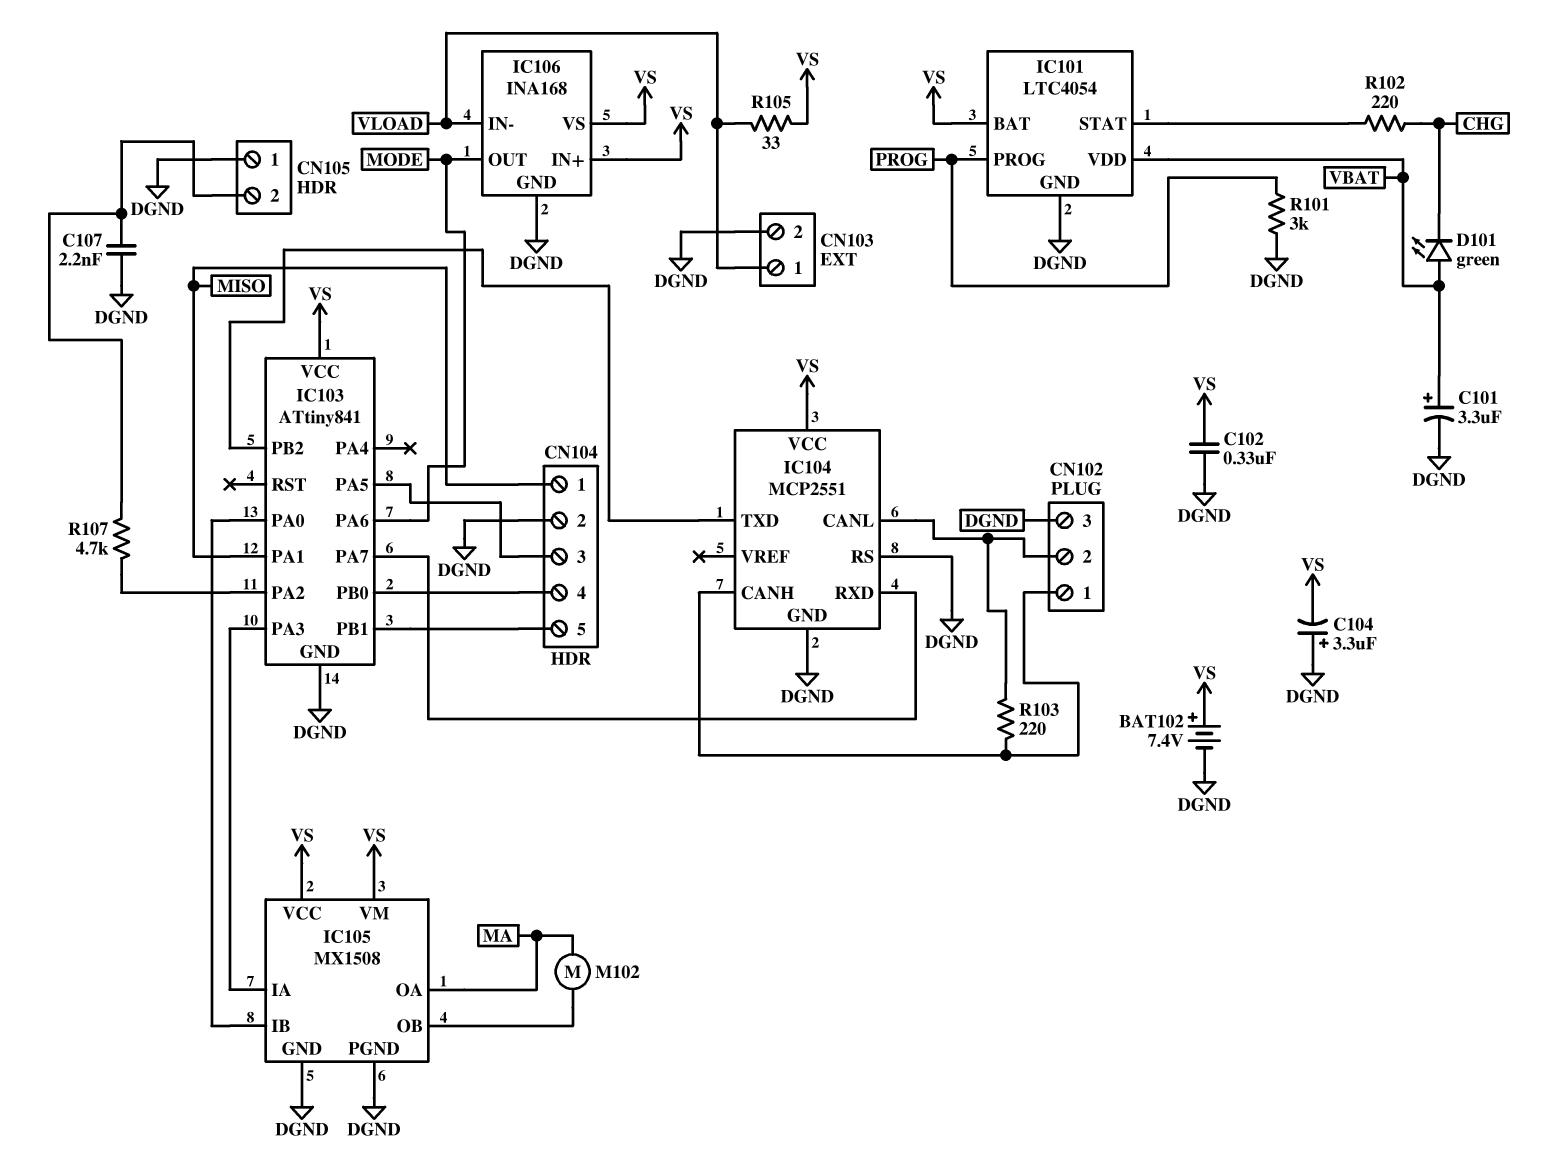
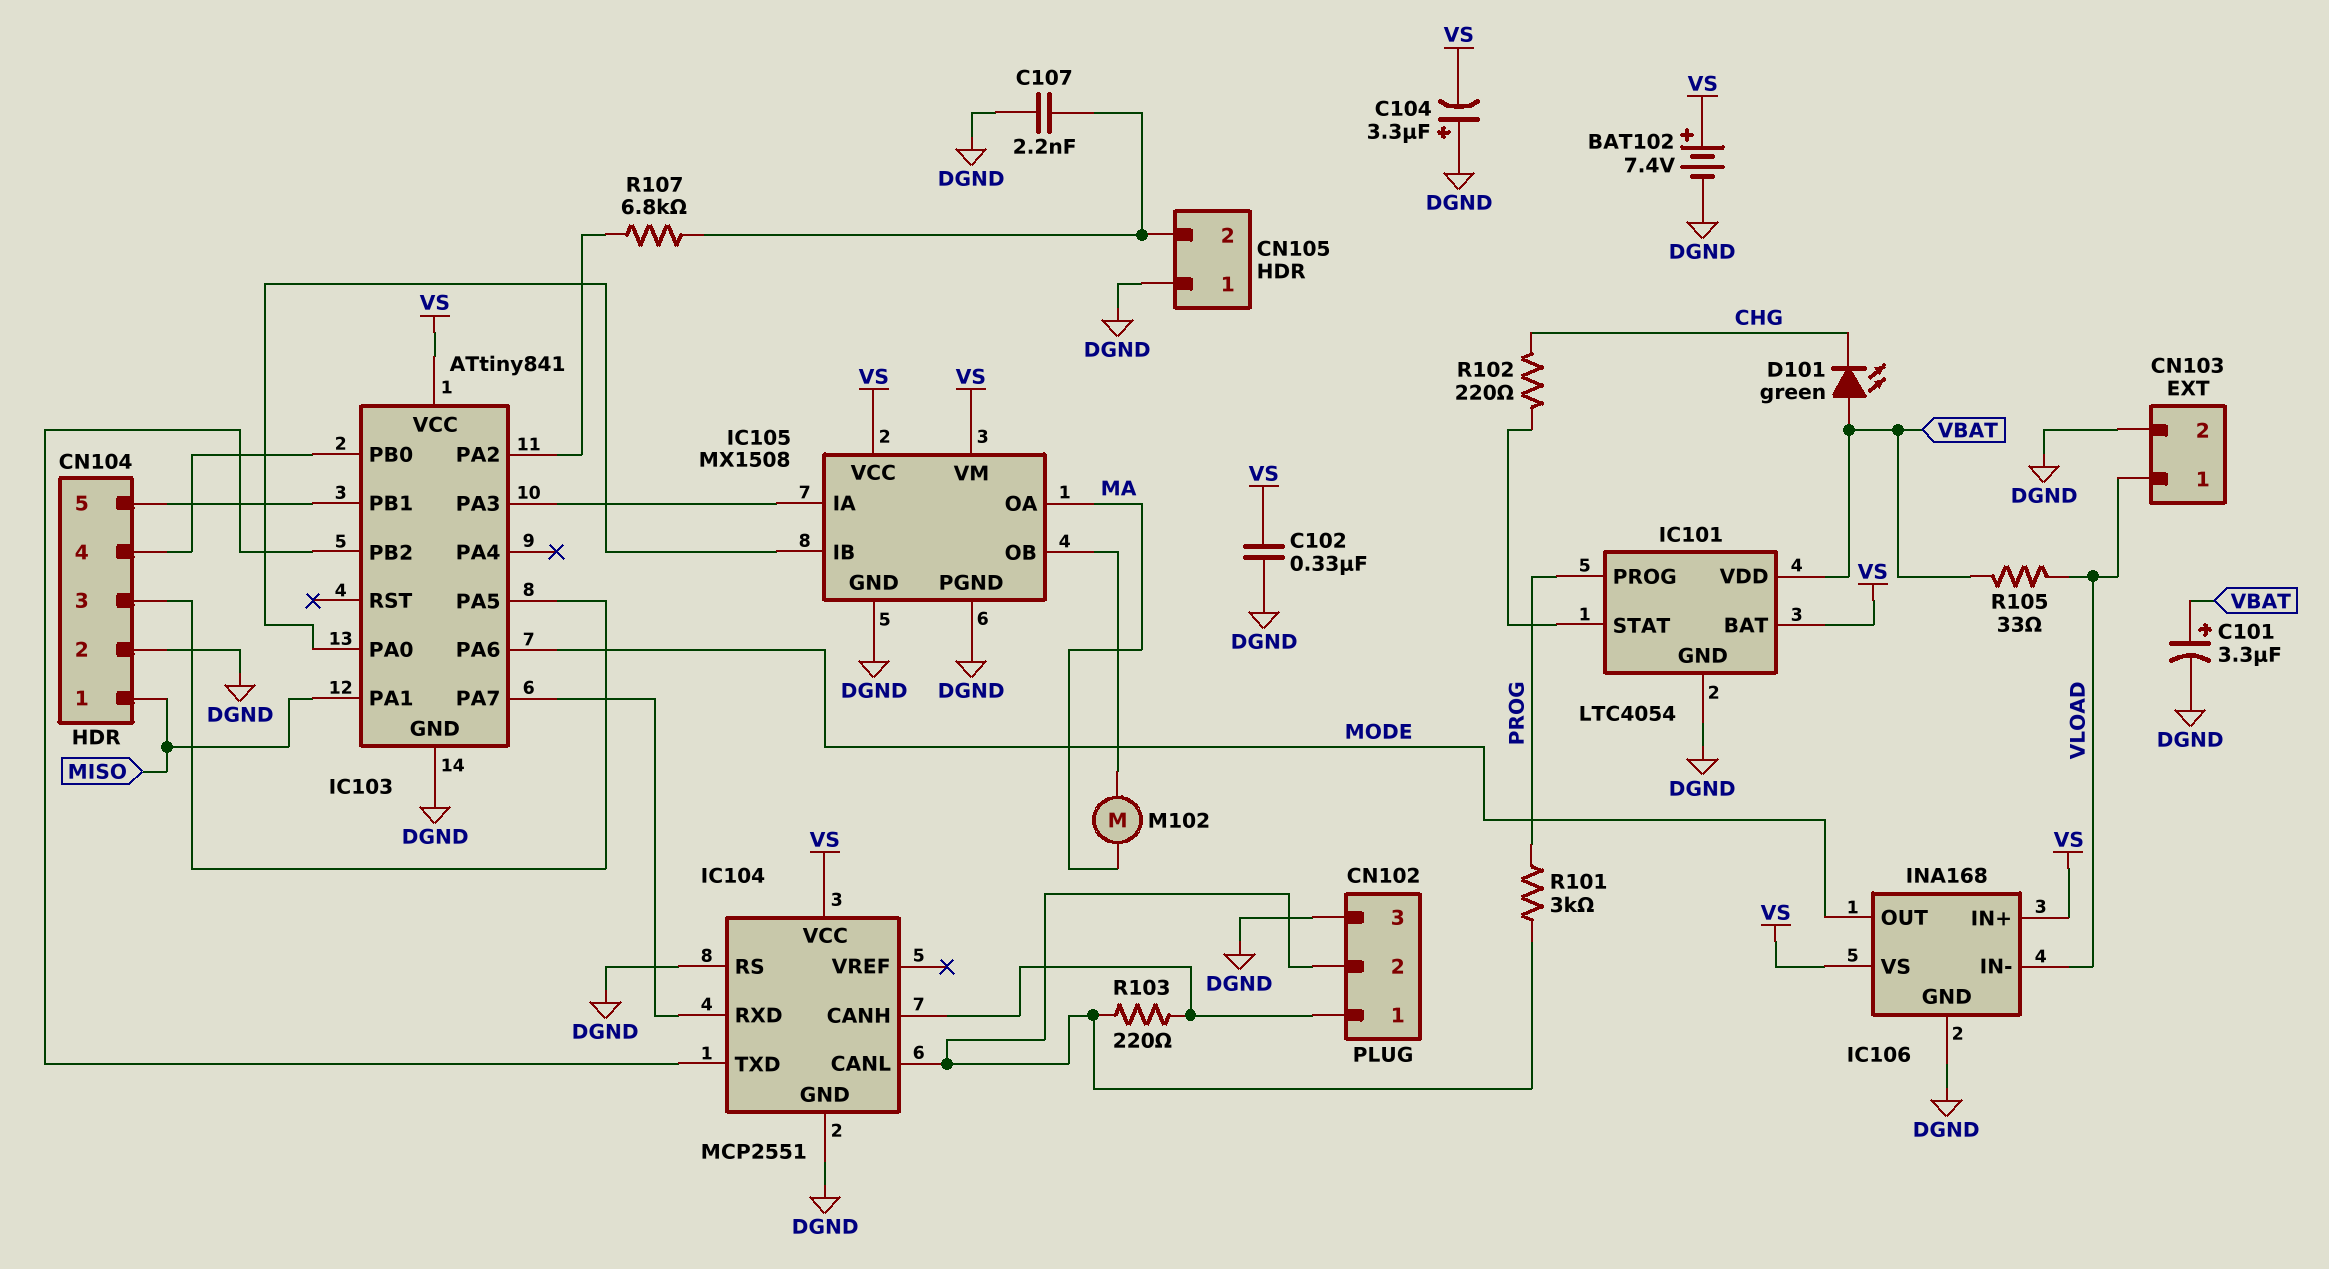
R101: 3k (DGND, PROG) -> 3k (CN102/2, PROG)
R105: 33 (VLOAD, VS) -> 33 (VBAT, VLOAD)
R107: 4.7k (CN105/2, IC103/PA2) -> 6.8k (CN105/2, IC103/PA2)

